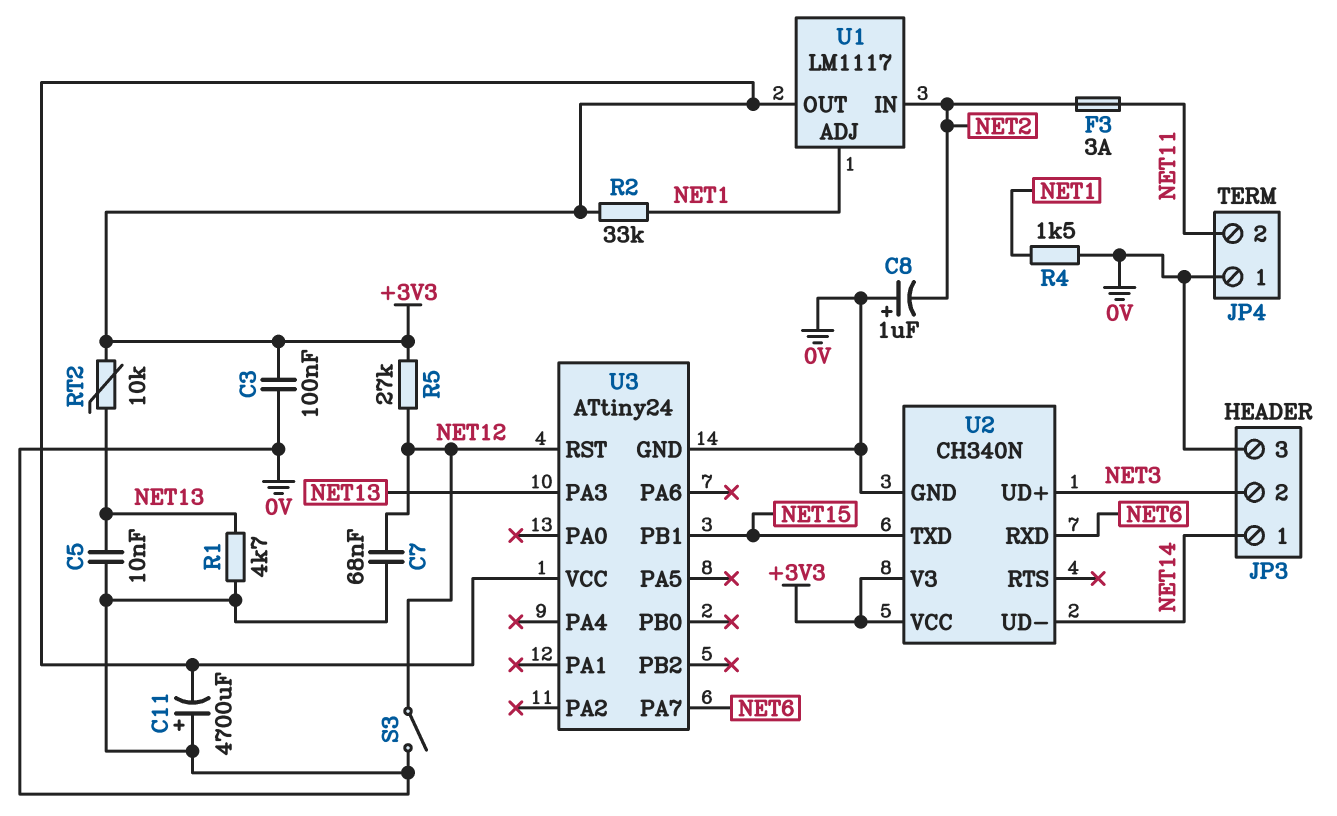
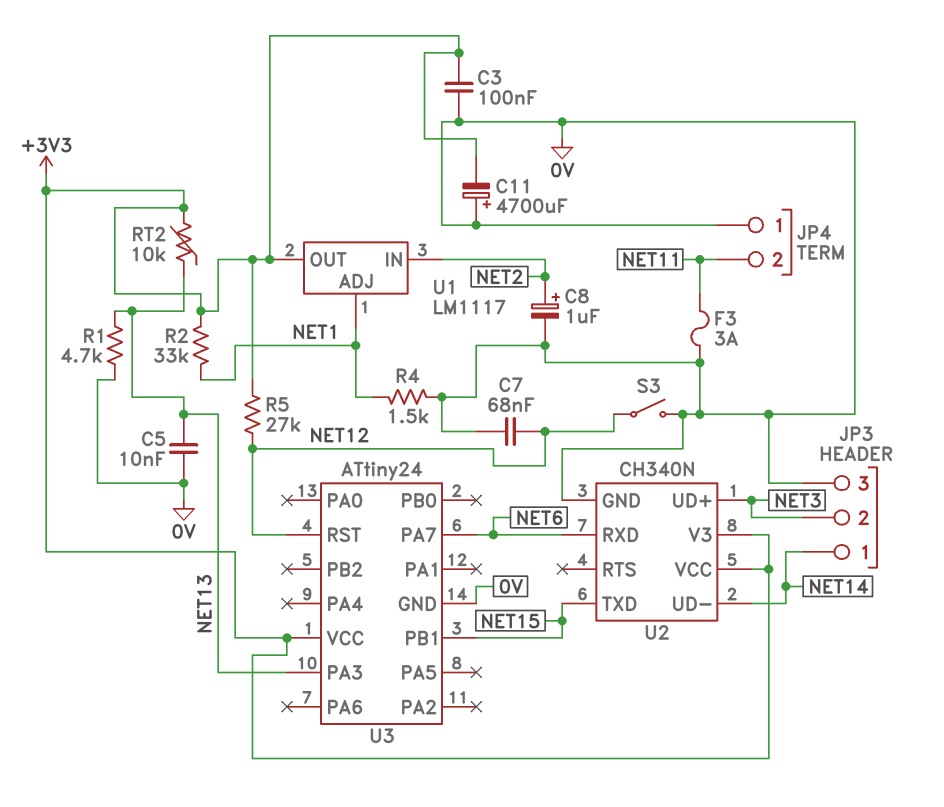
C8: 1uF (plus 0V, minus NET2) -> 1uF (plus NET2, minus 0V)
F3: 3A (NET2, NET11) -> 3A (0V, NET11)

